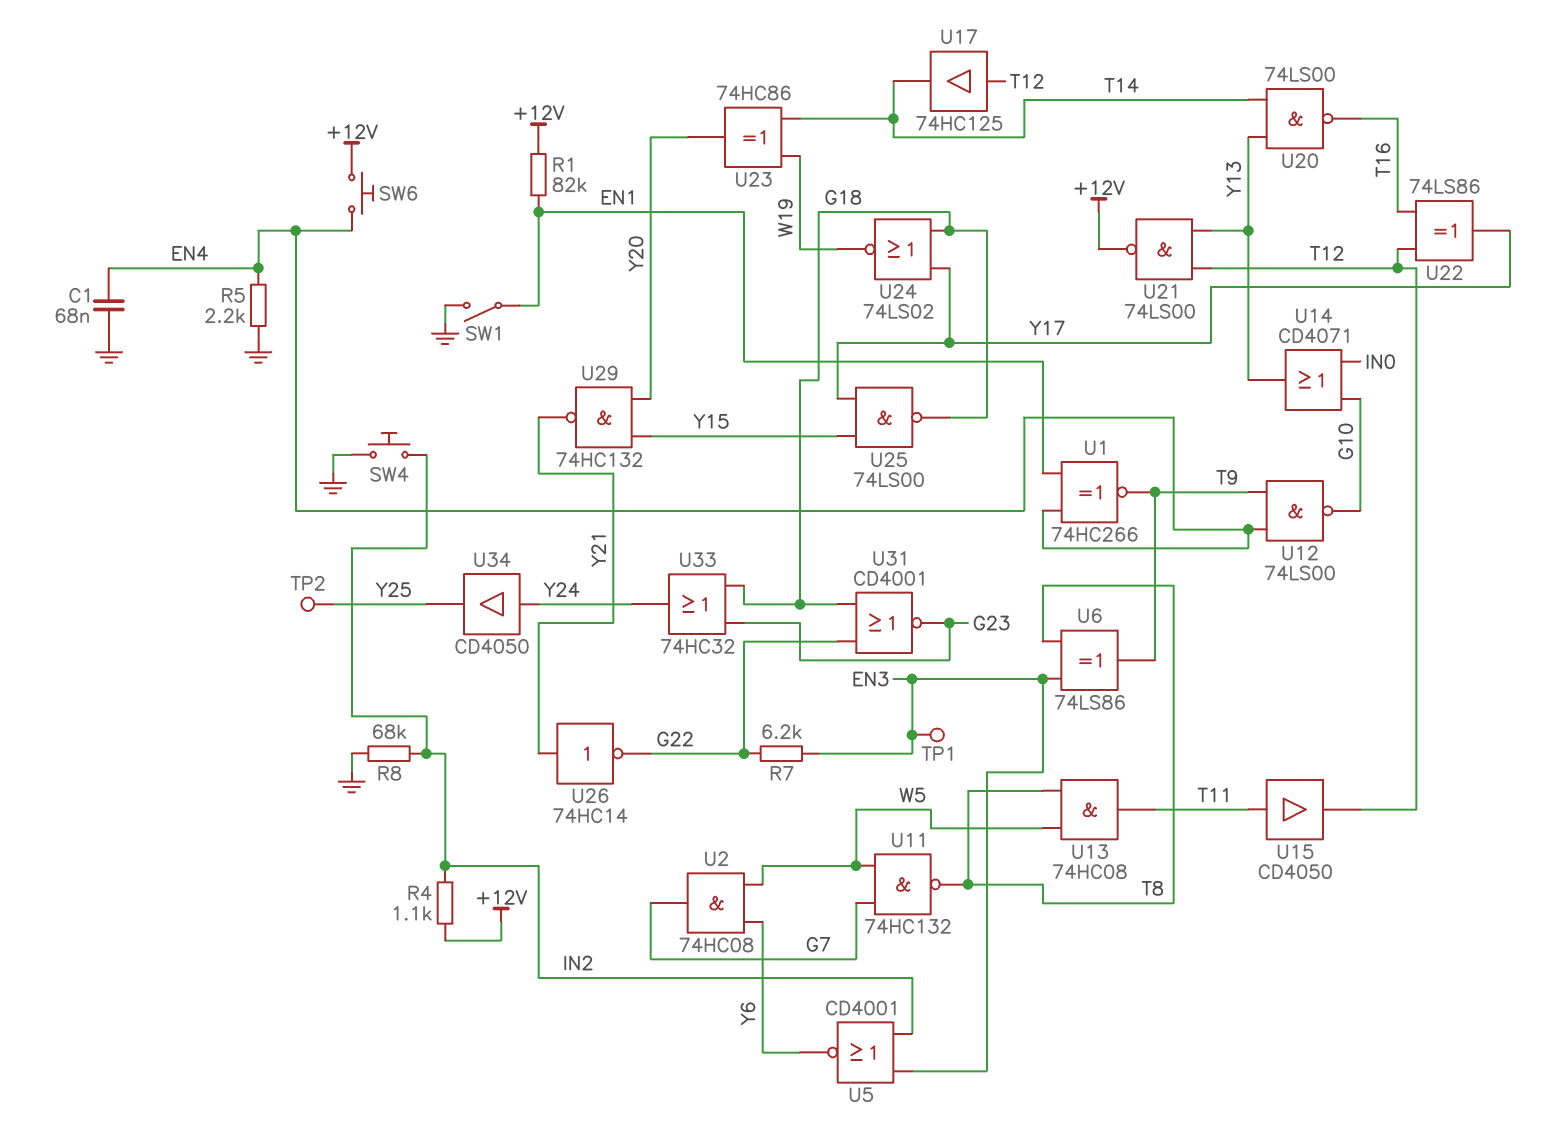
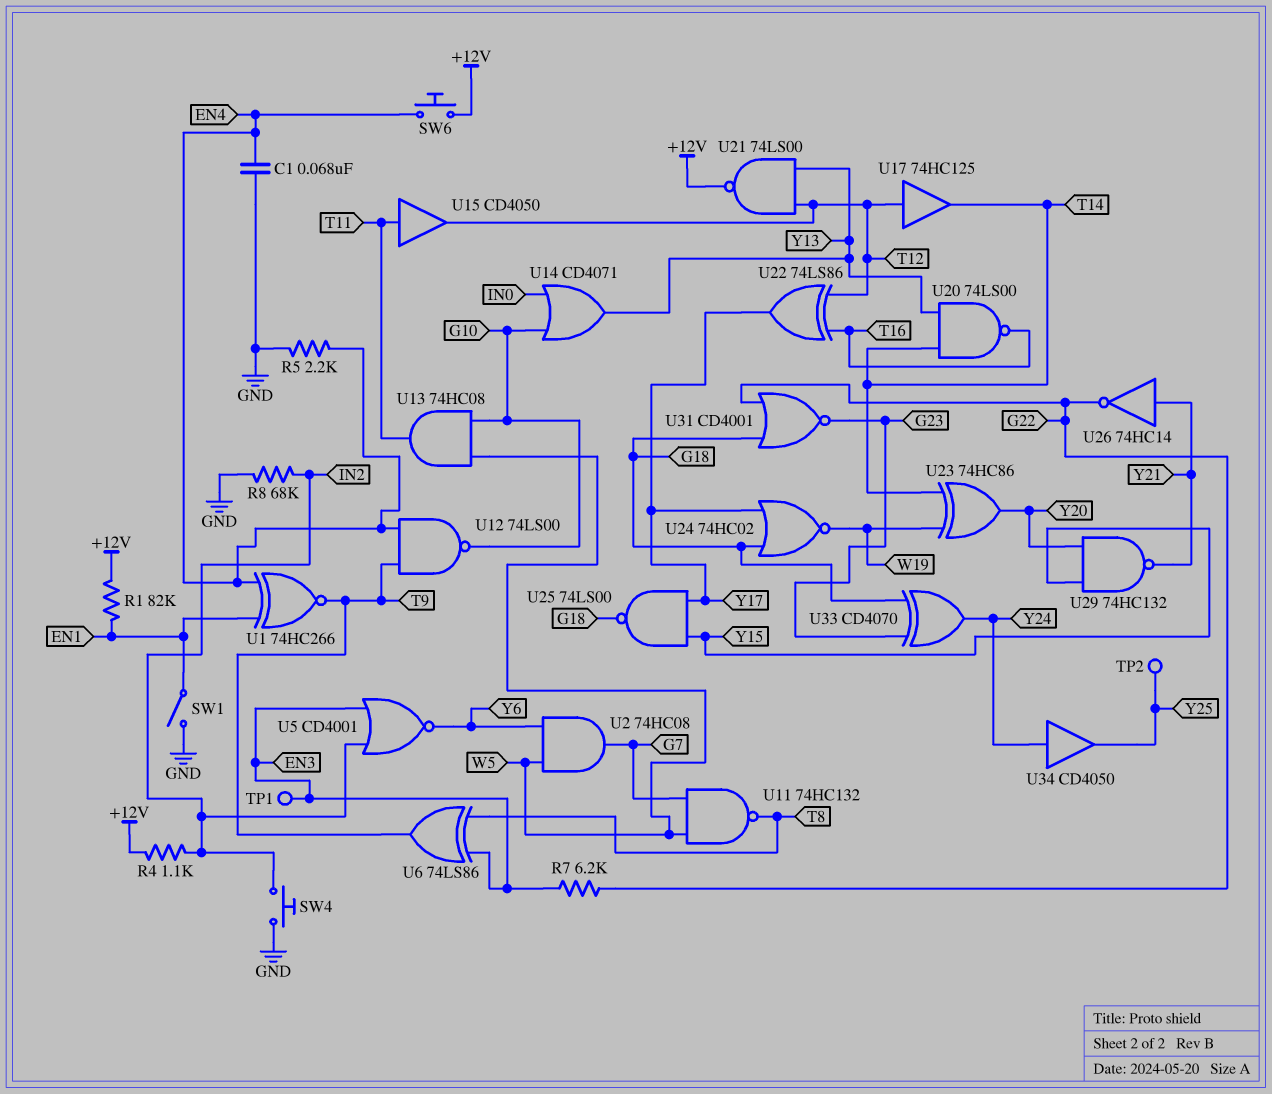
U13: AND 74HC08 (in T8, in W5, out T11) -> AND 74HC08 (in G10, in W5, out T11)
U24: NOR 74LS02 (in G18, in Y17, out W19) -> NOR 74HC02 (in G18, in Y17, out W19)
U33: OR 74HC32 (in G18, in G23, out Y24) -> XOR CD4070 (in G18, in G23, out Y24)

